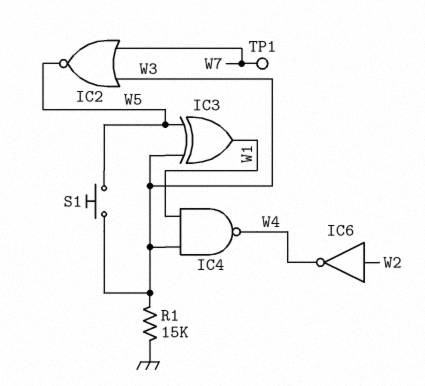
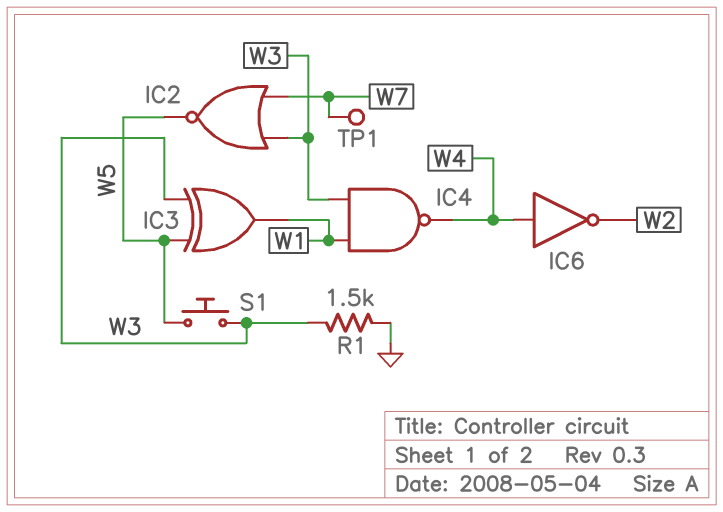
IC6: NOT (in W2, out W4) -> NOT (in W4, out W2)
R1: 15k (GND, W3) -> 1.5k (GND, W3)

